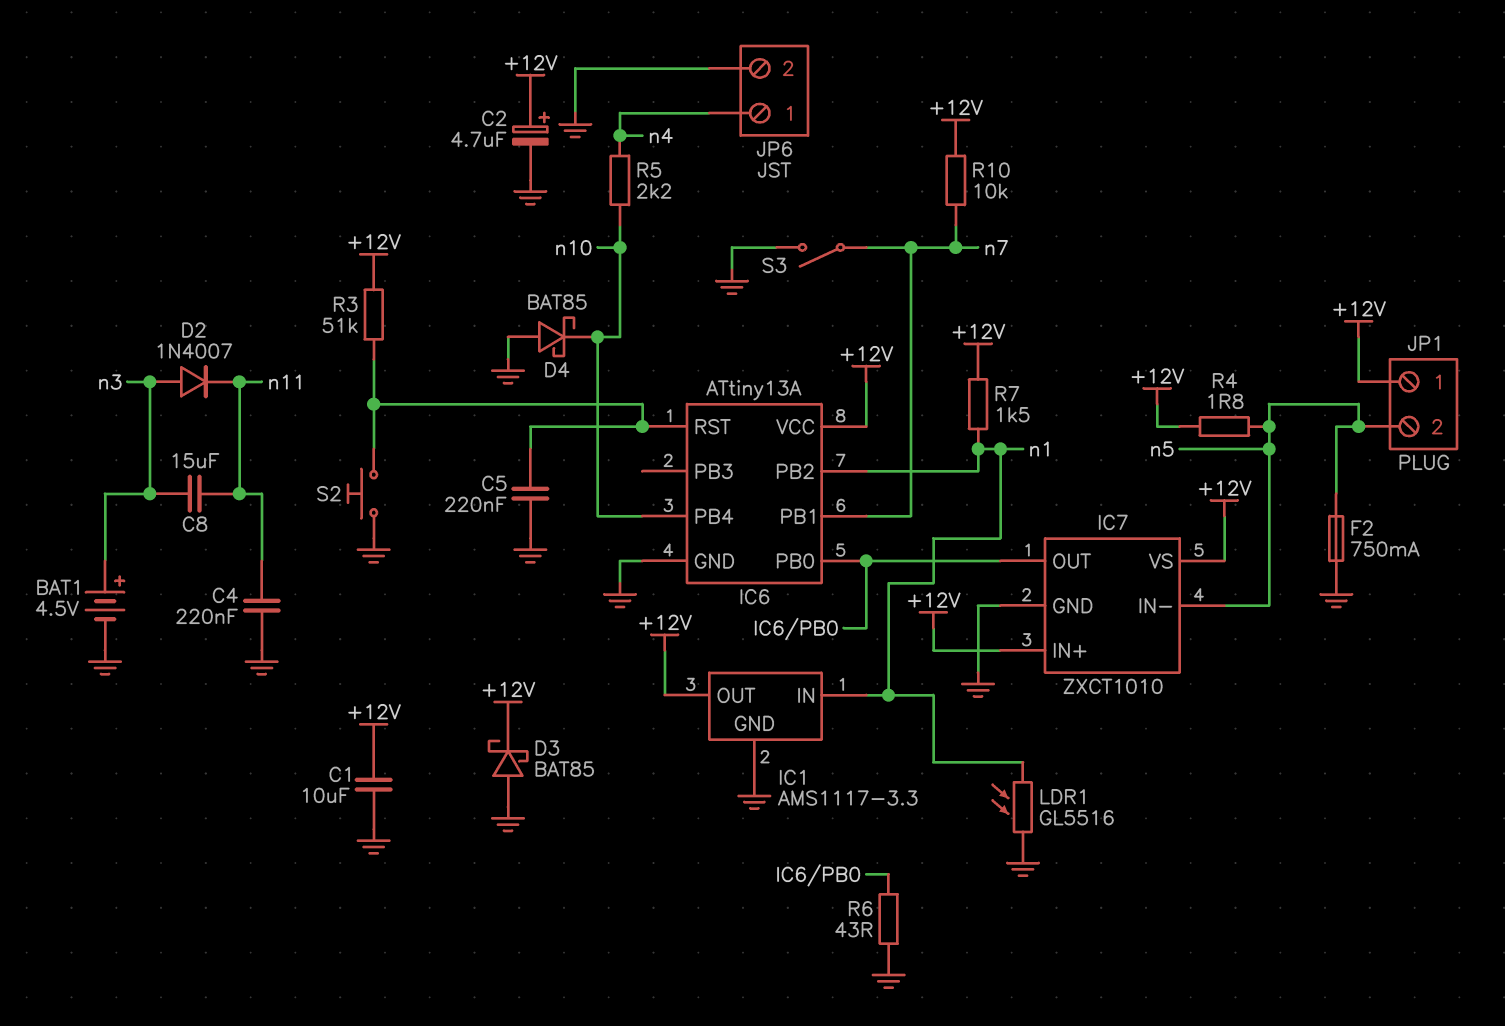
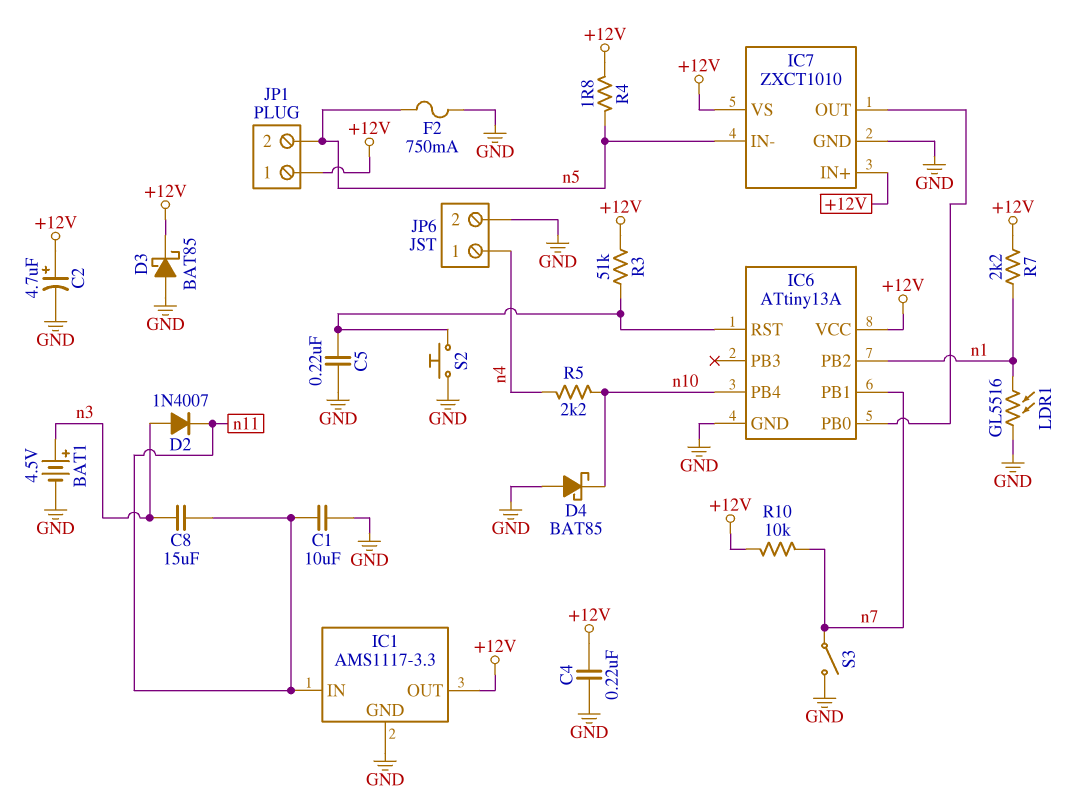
C1: 10uF (+12V, GND) -> 10uF (GND, n11)
C4: 220nF (GND, n11) -> 220nF (+12V, GND)
IC1 pin IN: n1 -> n11
R6: 43 (GND, IC6/PB0) -> none
R7: 1.5k (+12V, n1) -> 2.2k (+12V, n1)

